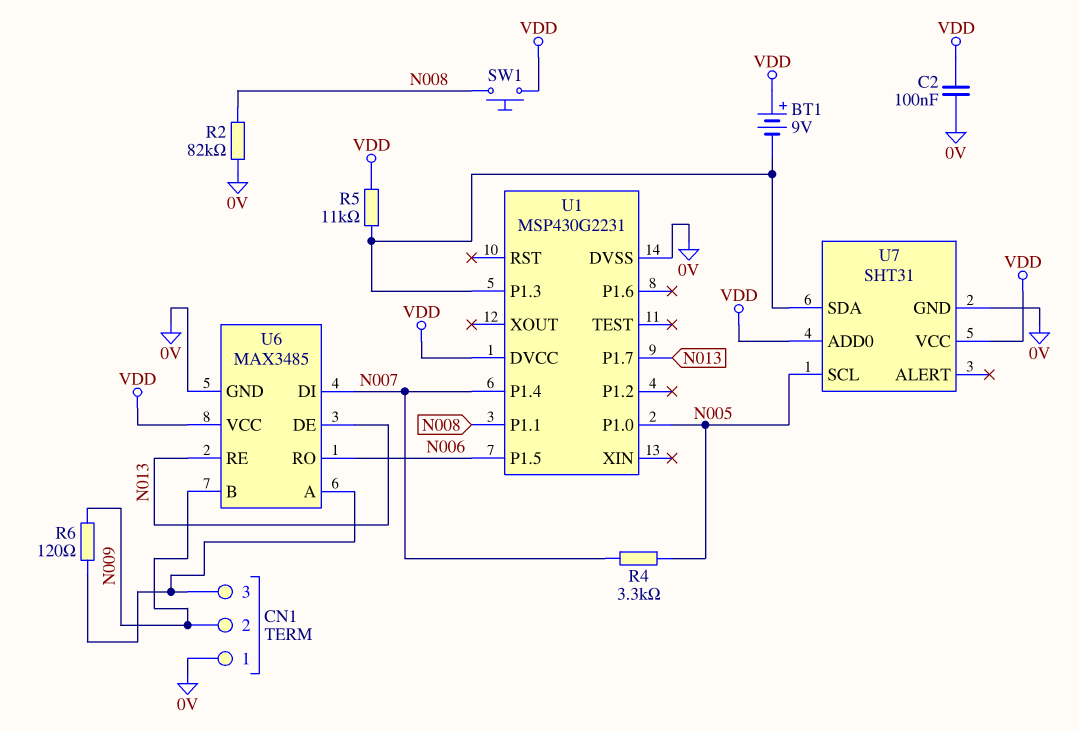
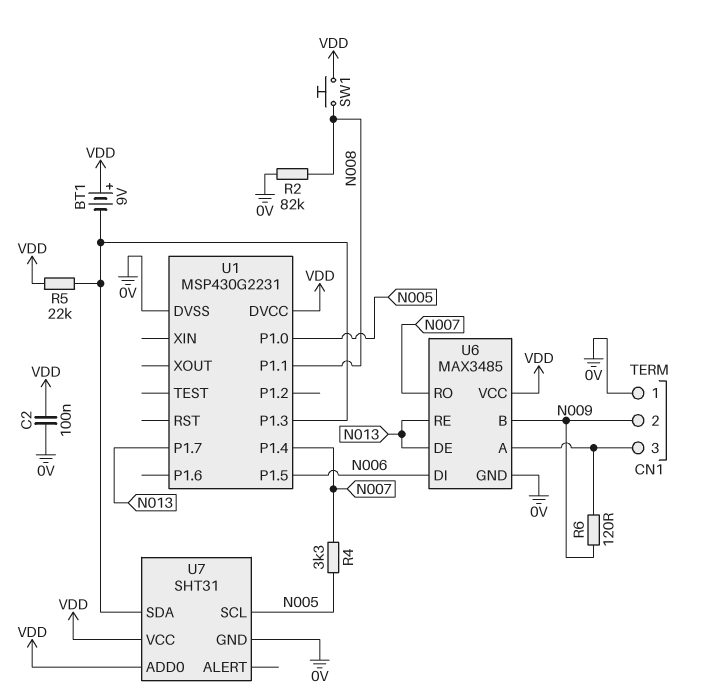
R5: 11k (U1/P1.3, VDD) -> 22k (U1/P1.3, VDD)
U6 pin DI: N007 -> N006
U6 pin RO: N006 -> N007

